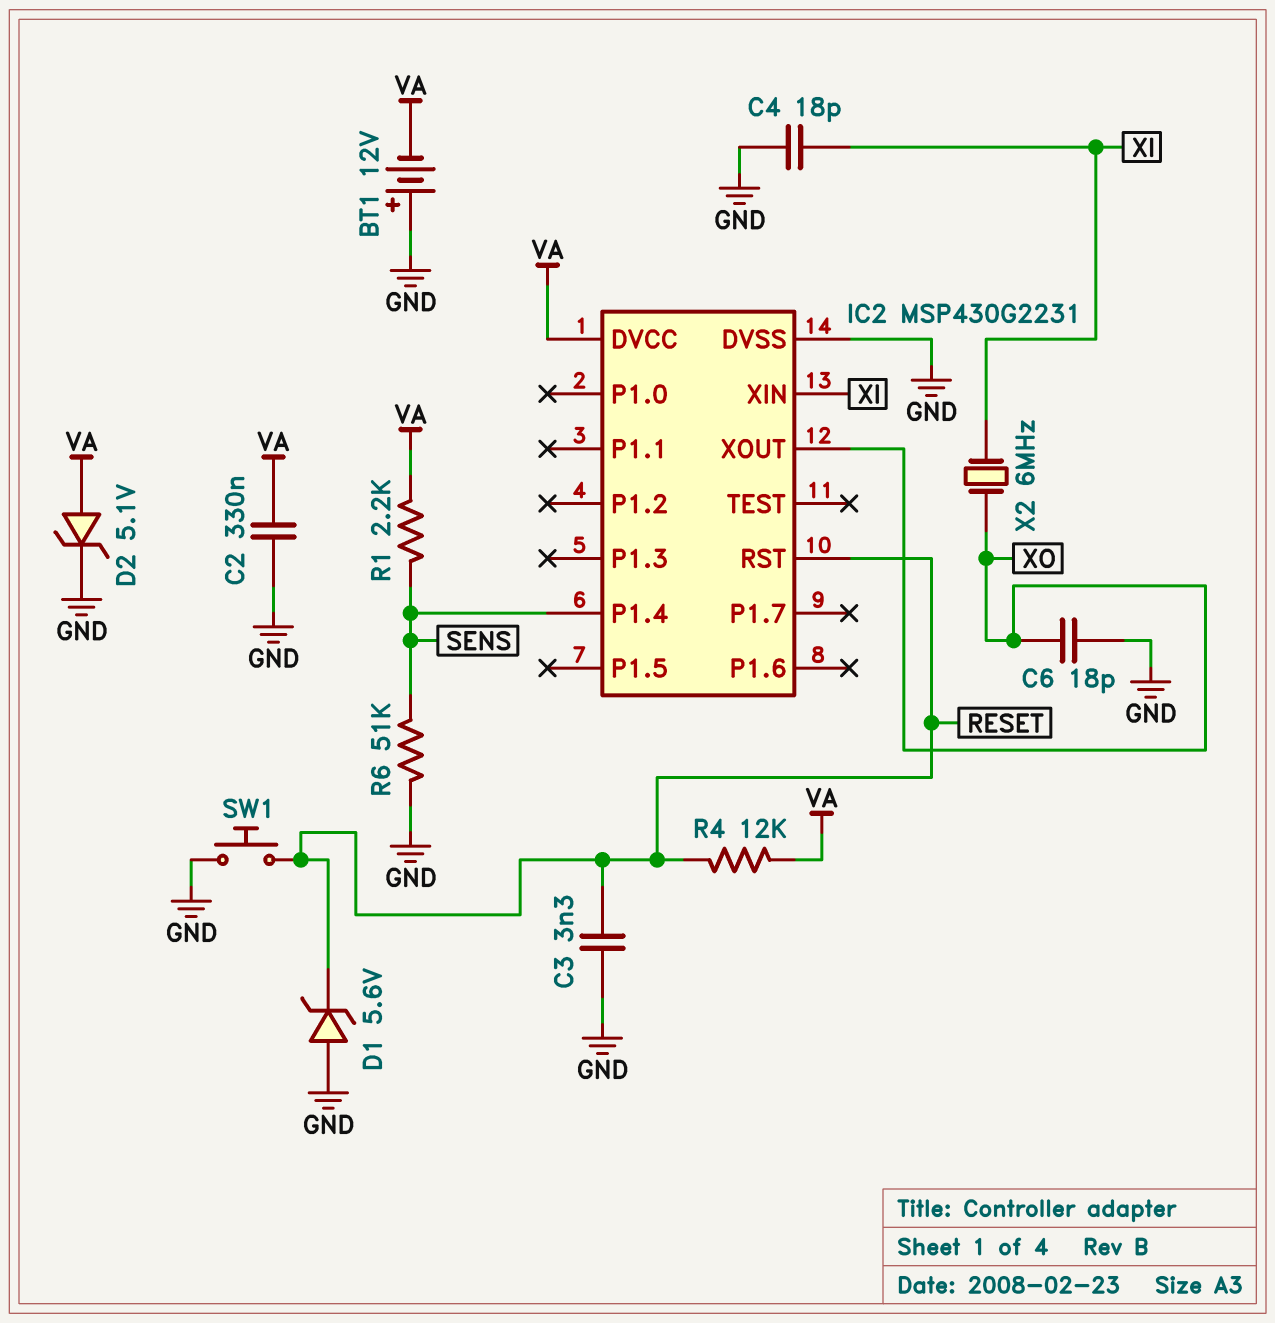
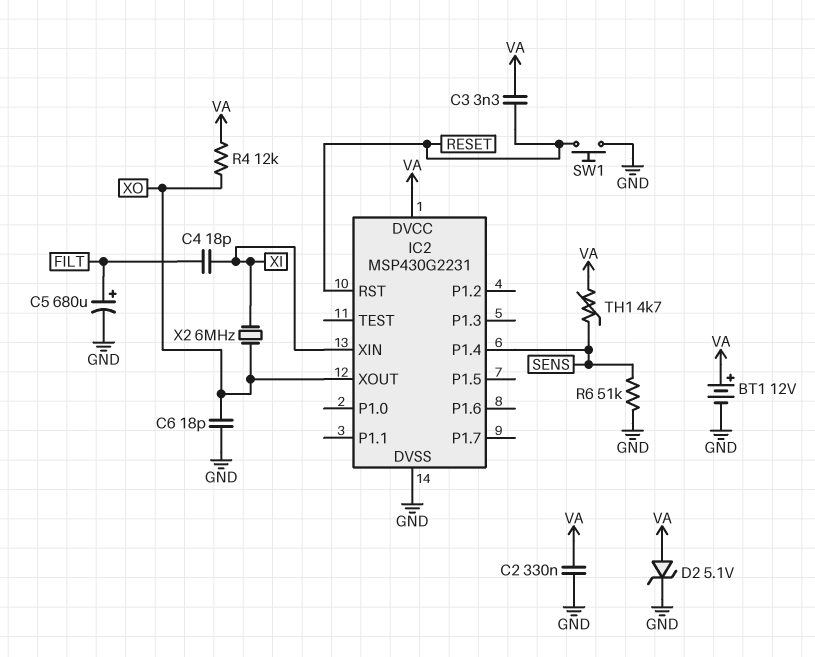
BT1: 12V (plus GND, minus VA) -> 12V (plus VA, minus GND)
C3: 3.3nF (GND, RESET) -> 3.3nF (RESET, VA)
C4: 18pF (GND, XI) -> 18pF (FILT, XI)
C5: none -> 680uF (plus FILT, minus GND)
D1: zener 5.6V (A GND, K RESET) -> none
R1: 2.2k (SENS, VA) -> none
R4: 12k (RESET, VA) -> 12k (VA, XO)
TH1: none -> 4.7k (SENS, VA)

